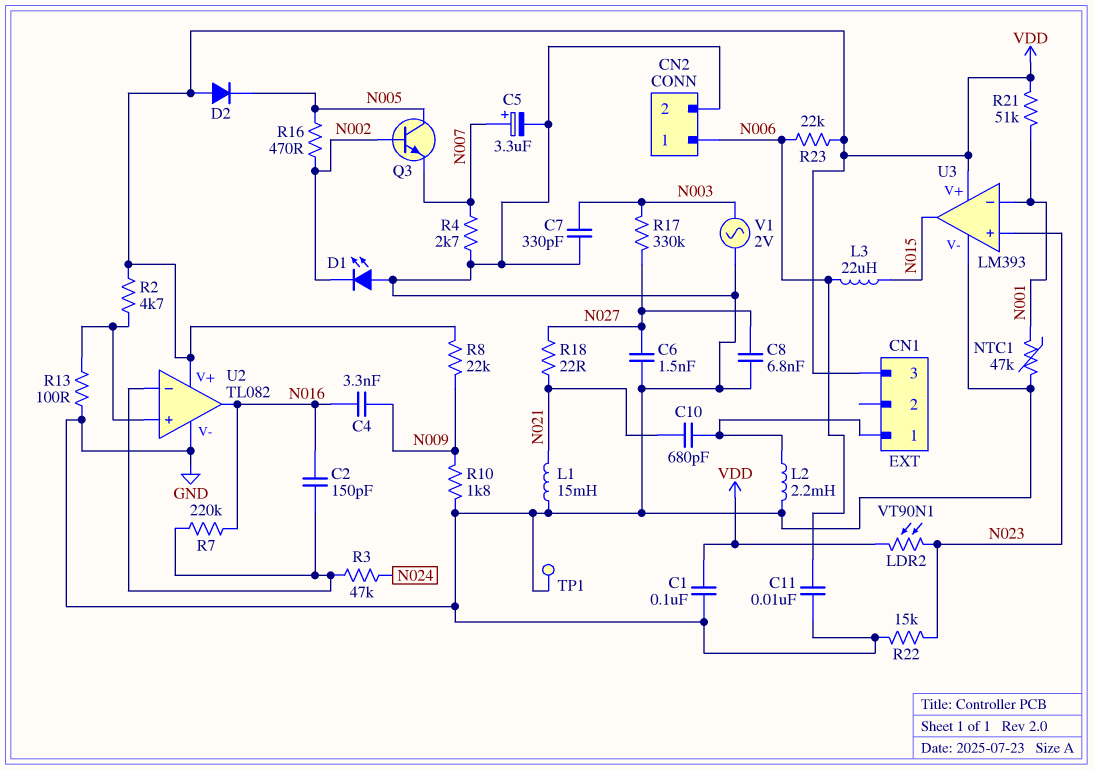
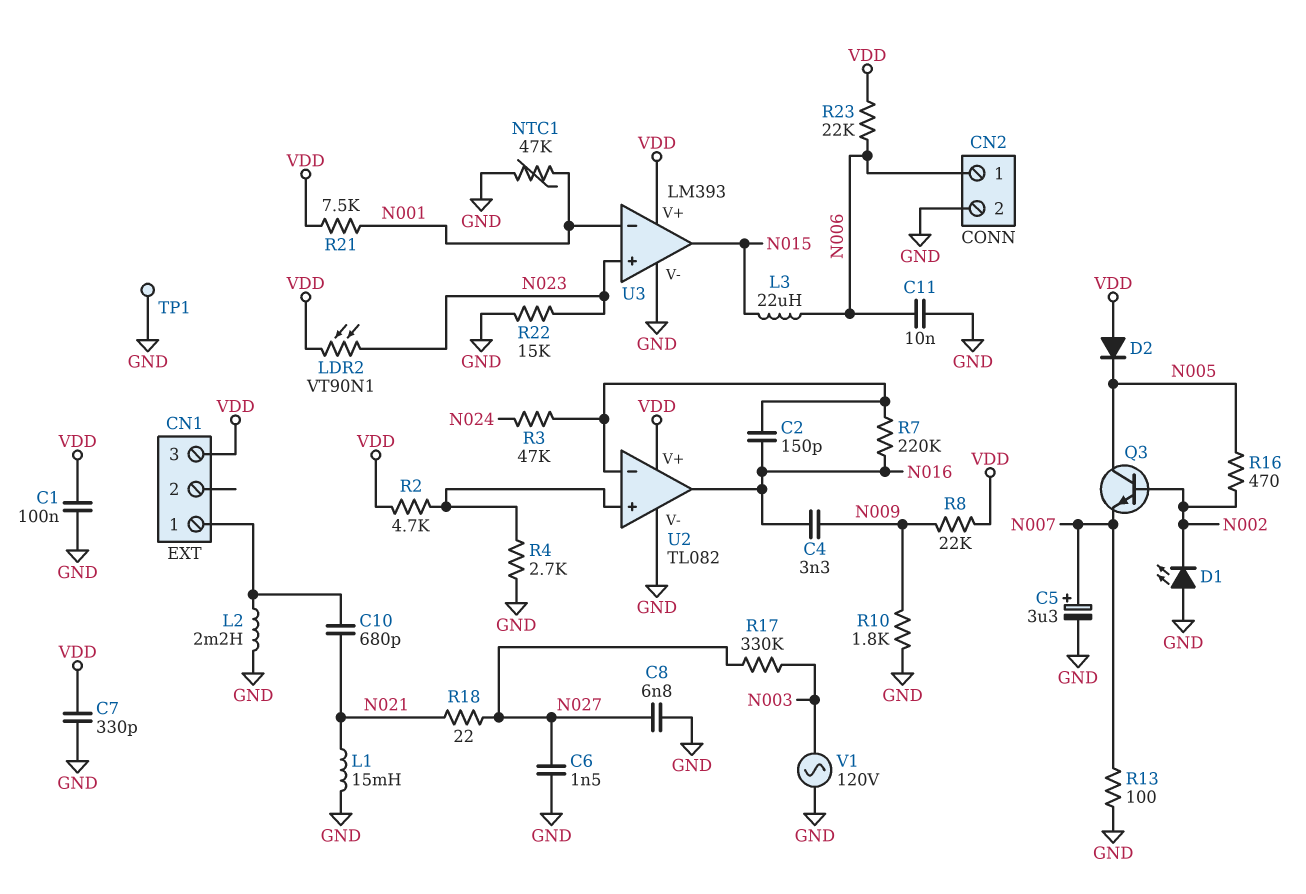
C7: 330pF (GND, N003) -> 330pF (GND, VDD)
R4: 2.7k (GND, N007) -> 2.7k (GND, U2/in+)
R13: 100 (GND, U2/in+) -> 100 (GND, N007)
R21: 51k (N001, VDD) -> 7.5k (N001, VDD)
V1: AC 2V (GND, N003) -> AC 120V (GND, N003)

